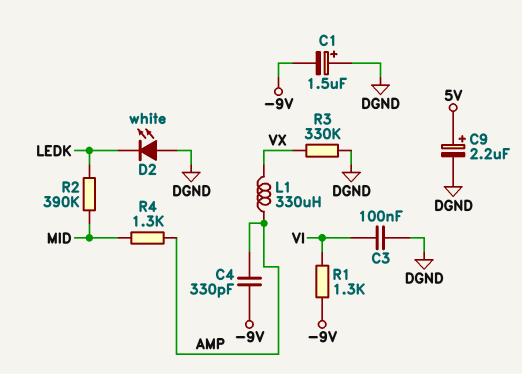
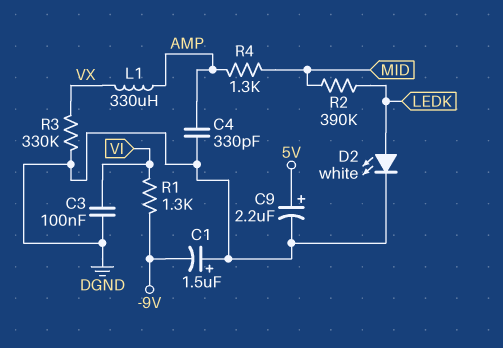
C4: 330pF (-9V, AMP) -> 330pF (AMP, DGND)
D2: LED white (A DGND, K LEDK) -> LED white (A LEDK, K DGND)

